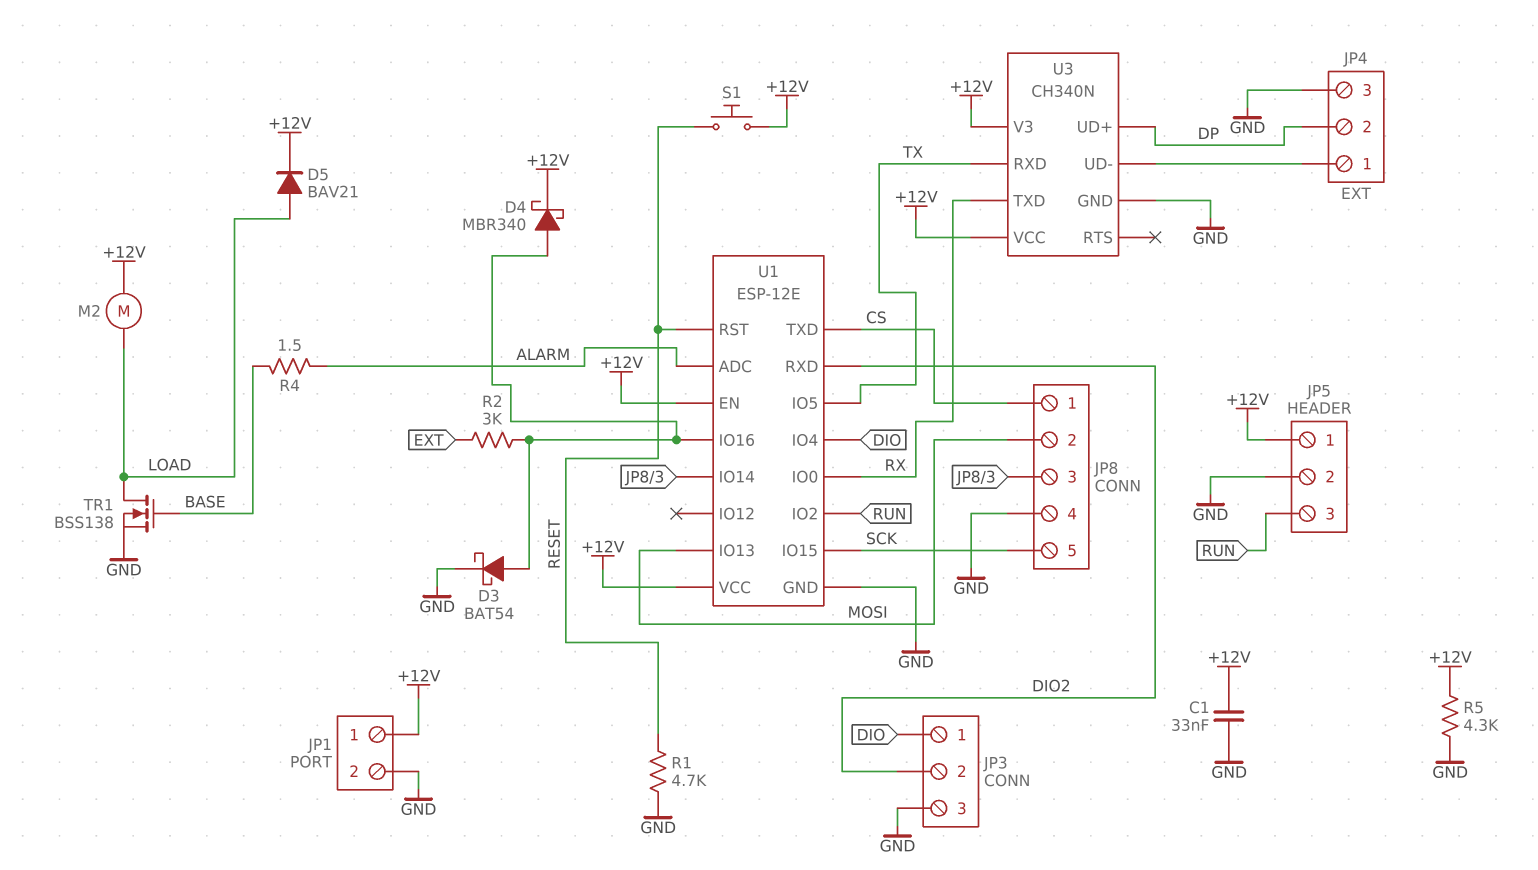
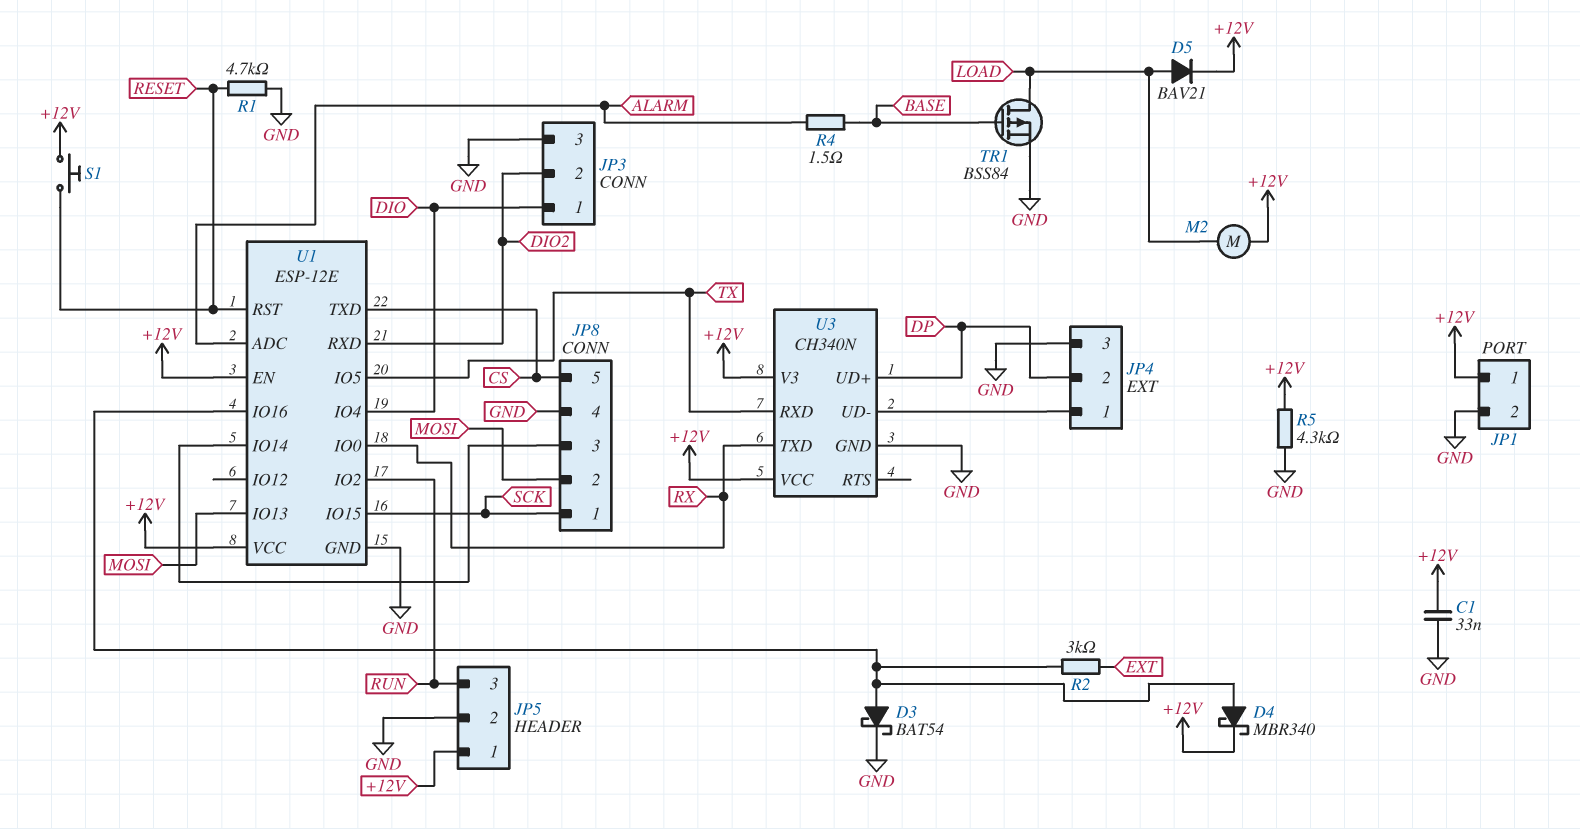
JP8 pin 1: CS -> SCK
JP8 pin 5: SCK -> CS
TR1: NMOS BSS138 (G BASE, D LOAD, S GND) -> PMOS BSS84 (G BASE, D LOAD, S GND)

